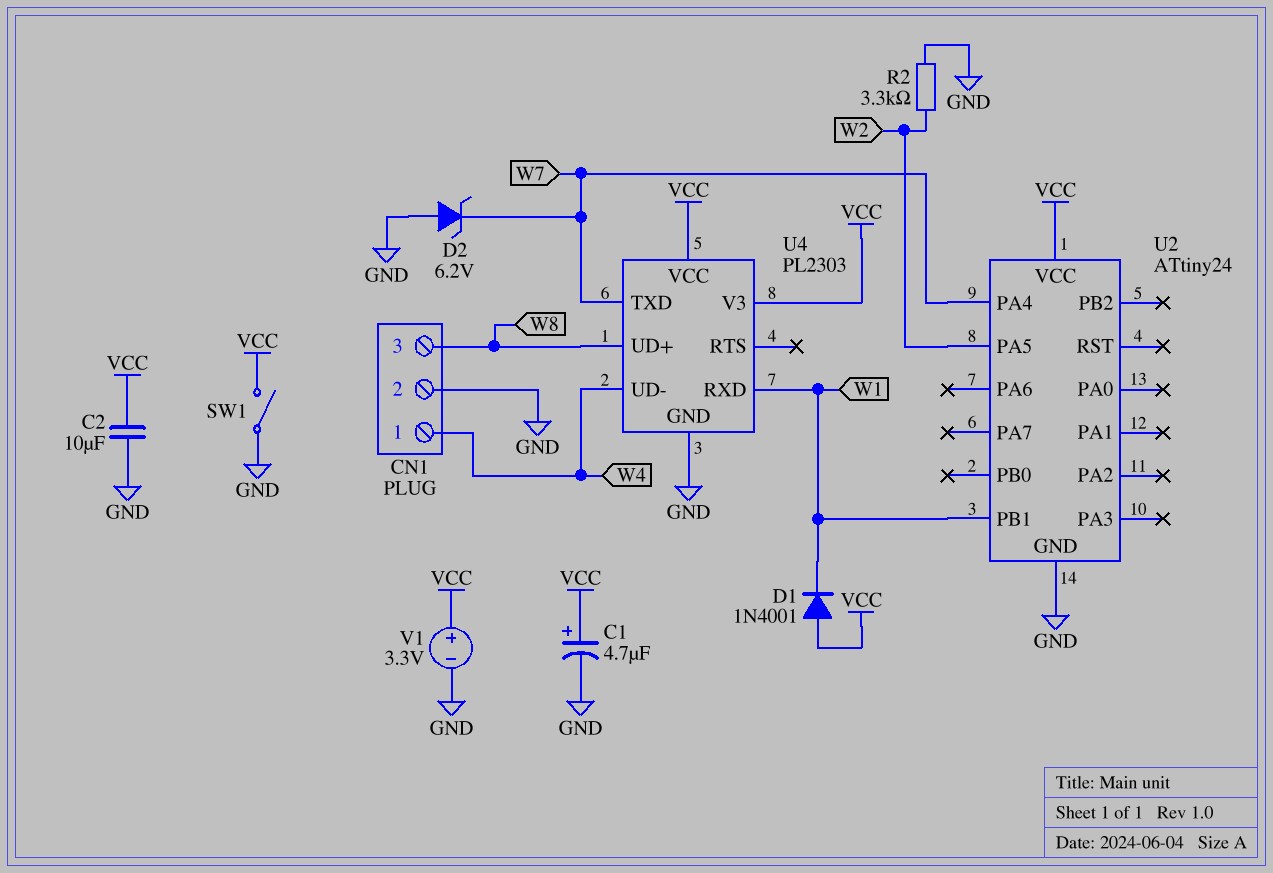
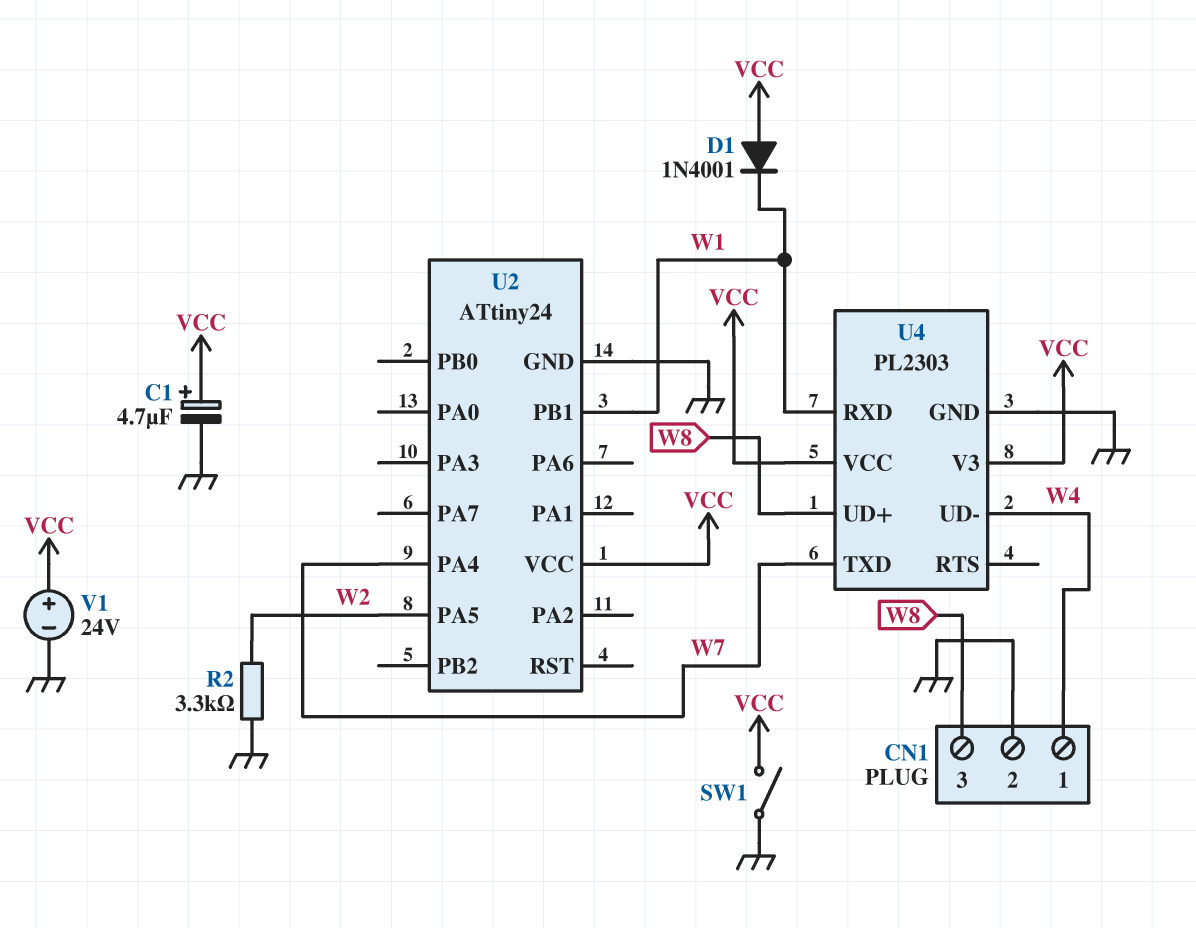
C2: 10uF (GND, VCC) -> none
D2: zener 6.2V (A GND, K W7) -> none
V1: 3.3V (plus VCC, minus GND) -> 24V (plus VCC, minus GND)

